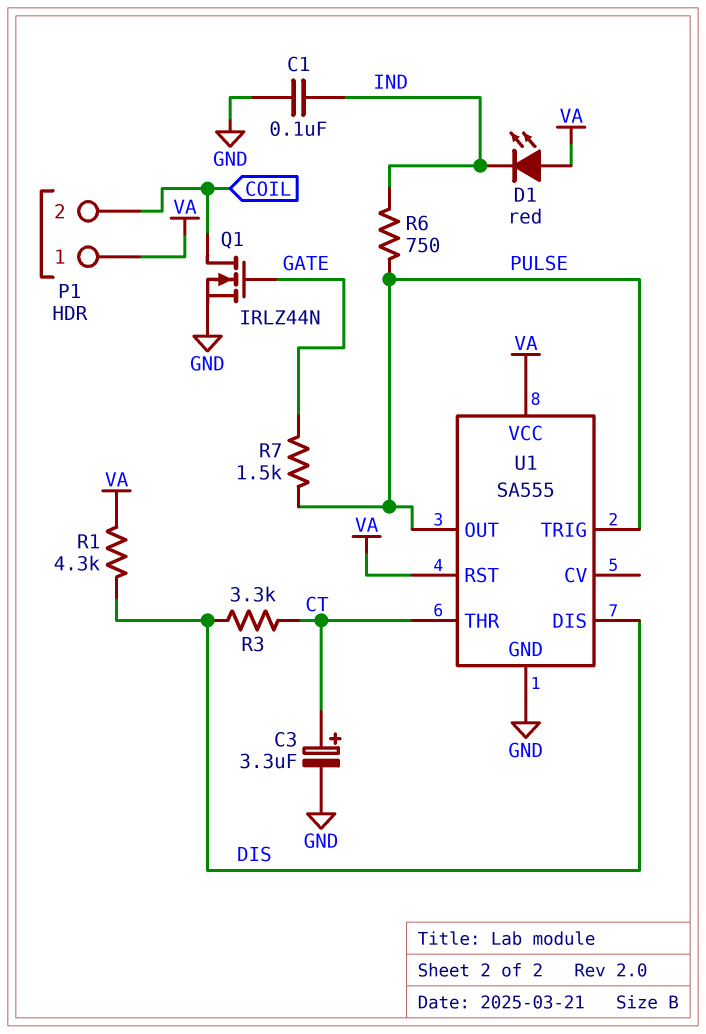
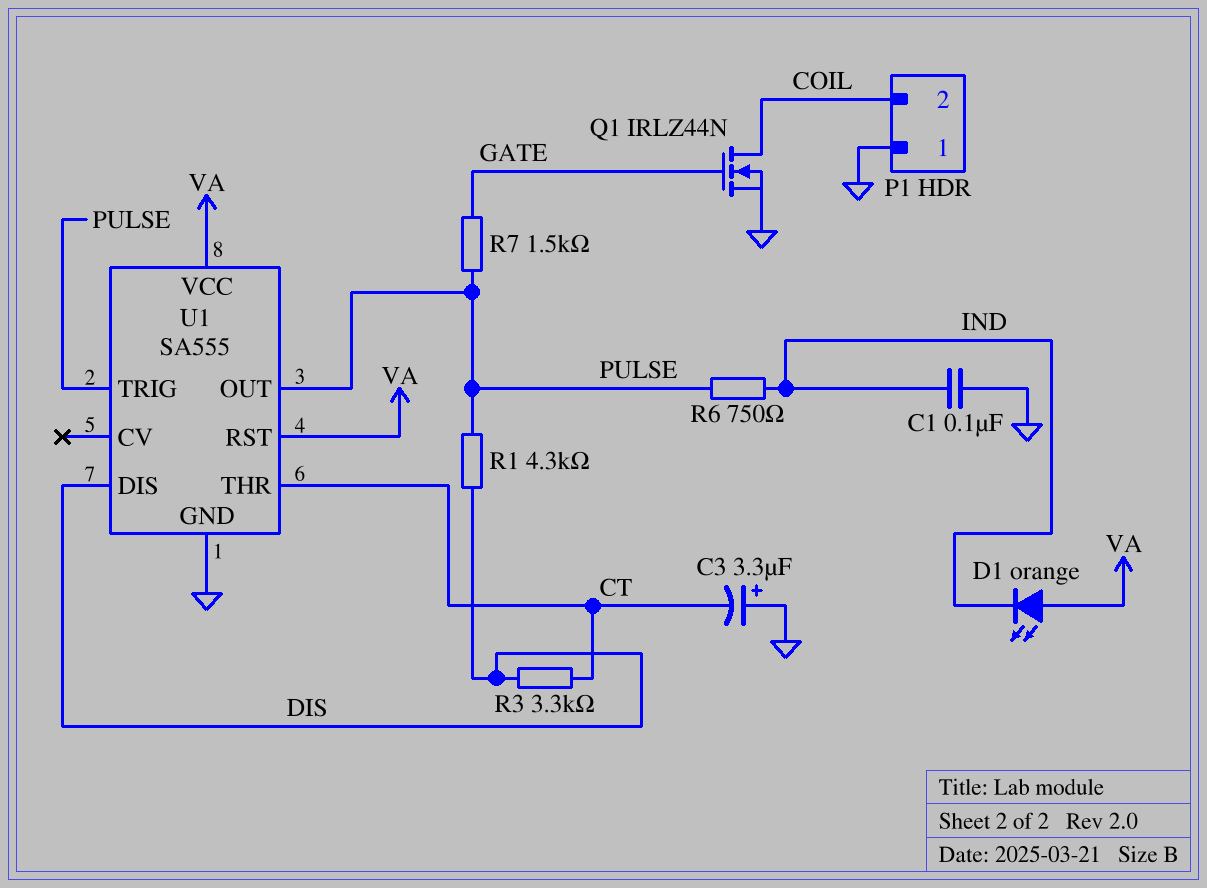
C3: 3.3uF (plus CT, minus GND) -> 3.3uF (plus GND, minus CT)
D1: LED red (A VA, K IND) -> LED orange (A VA, K IND)
P1 pin 1: VA -> GND
R1: 4.3k (DIS, VA) -> 4.3k (DIS, PULSE)

